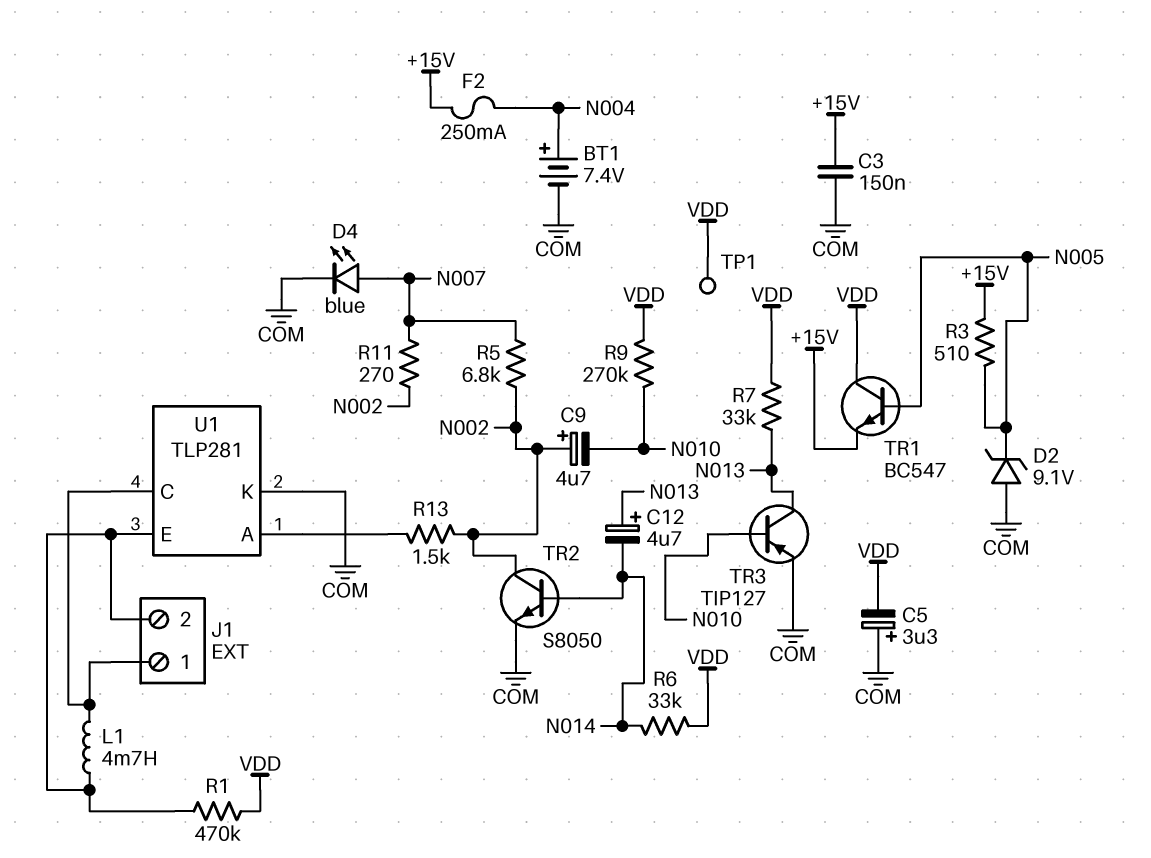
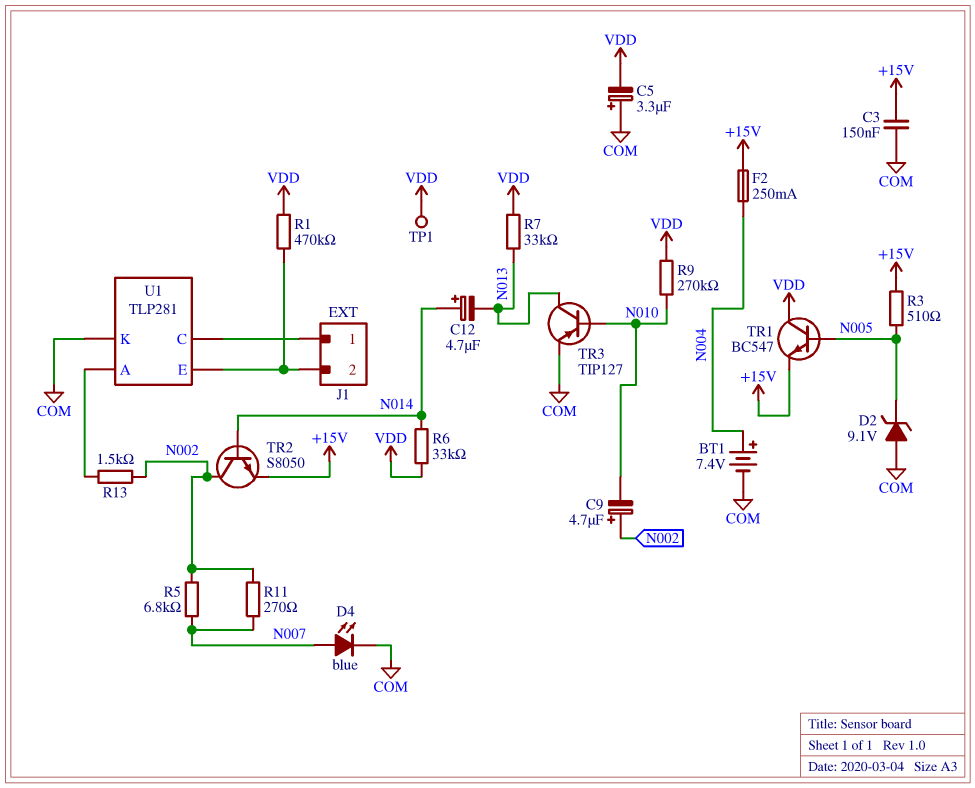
C12: 4.7uF (plus N013, minus N014) -> 4.7uF (plus N014, minus N013)
L1: 4.7mH (J1/1, J1/2) -> none
TR2: NPN S8050 (B N014, C N002, E COM) -> NPN S8050 (B N014, C N002, E +15V)

